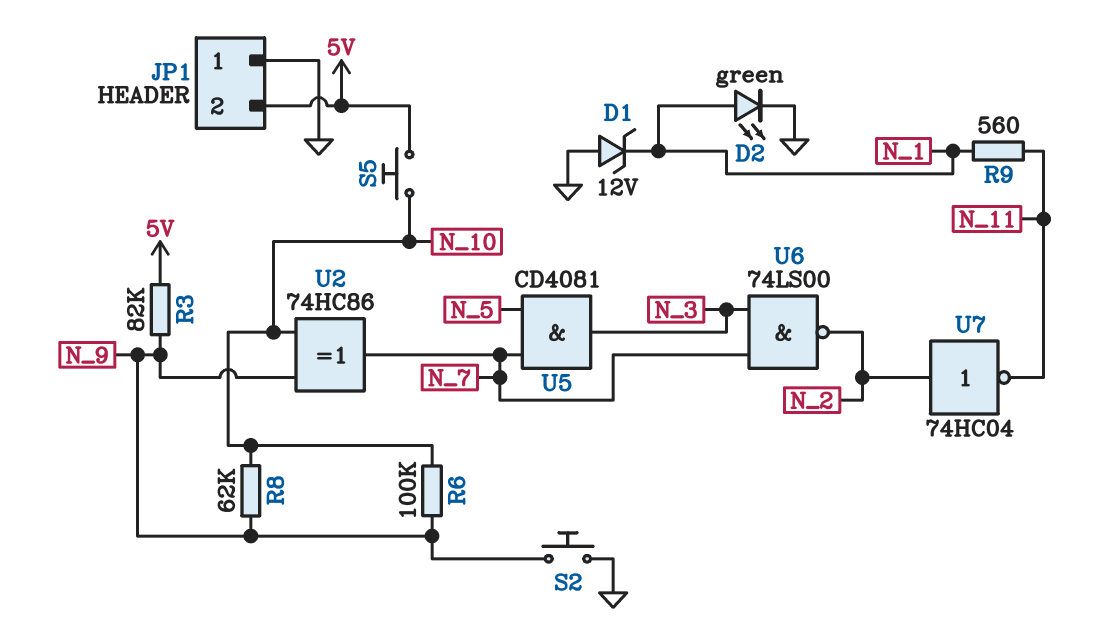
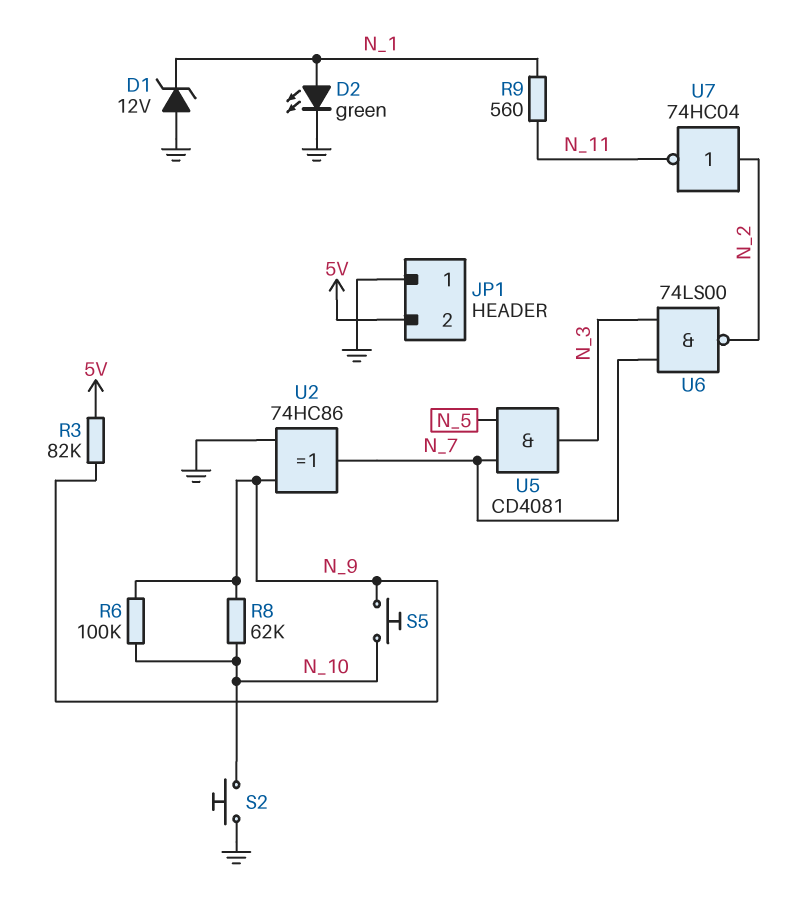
S2: button (GND, N_9) -> button (GND, N_10)
S5: button (5V, N_10) -> button (N_9, N_10)
U2: XOR 74HC86 (in N_9, in N_10, out N_7) -> XOR 74HC86 (in GND, in N_9, out N_7)

